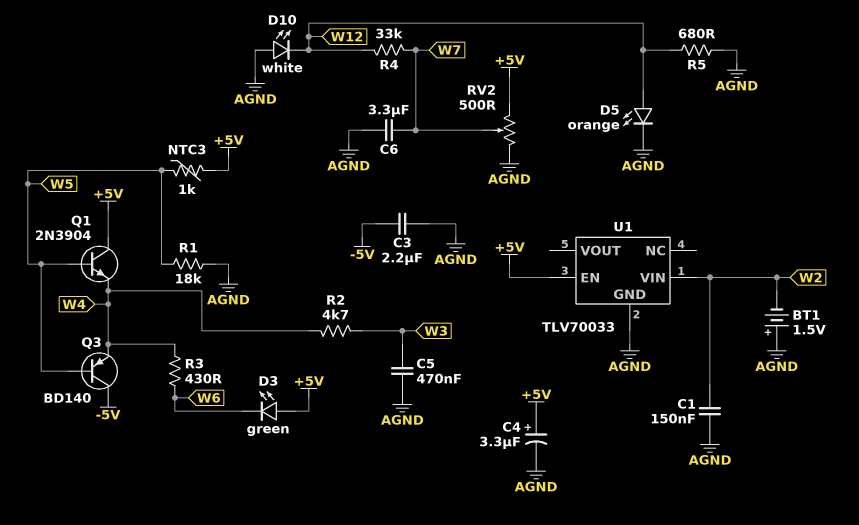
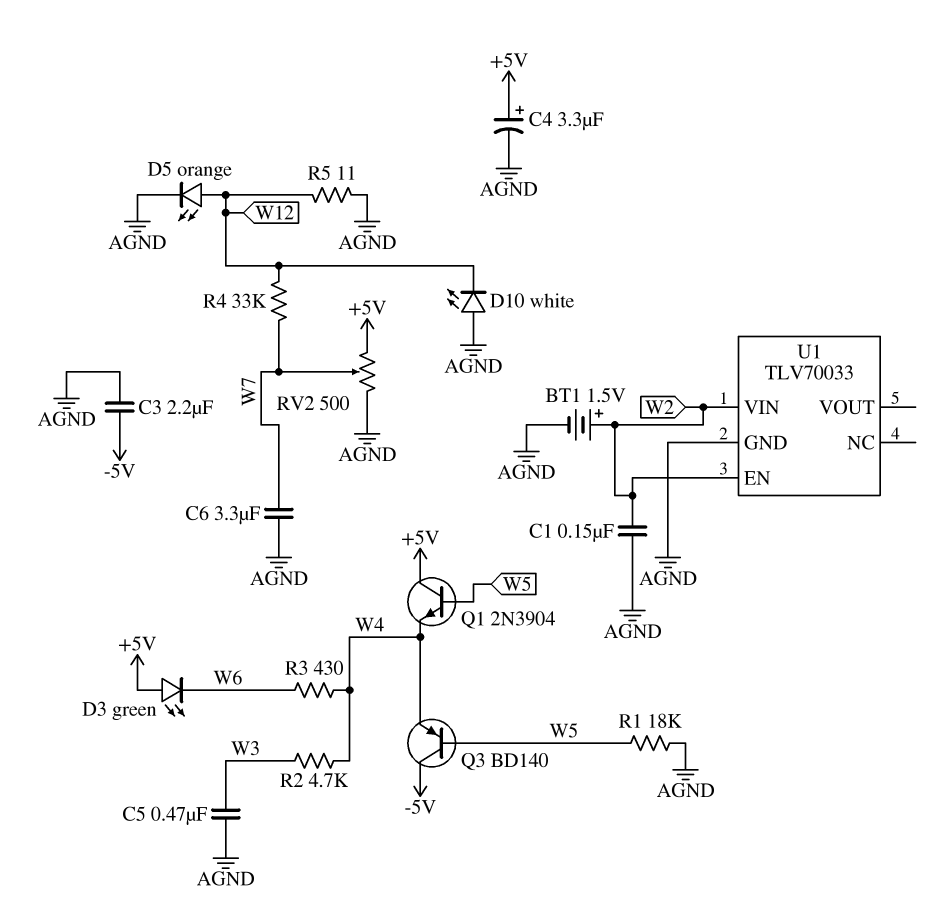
BT1: 1.5V (plus AGND, minus W2) -> 1.5V (plus W2, minus AGND)
NTC3: 1k (+5V, W5) -> none
R5: 680 (AGND, W12) -> 11 (AGND, W12)
U1 pin EN: +5V -> W2

